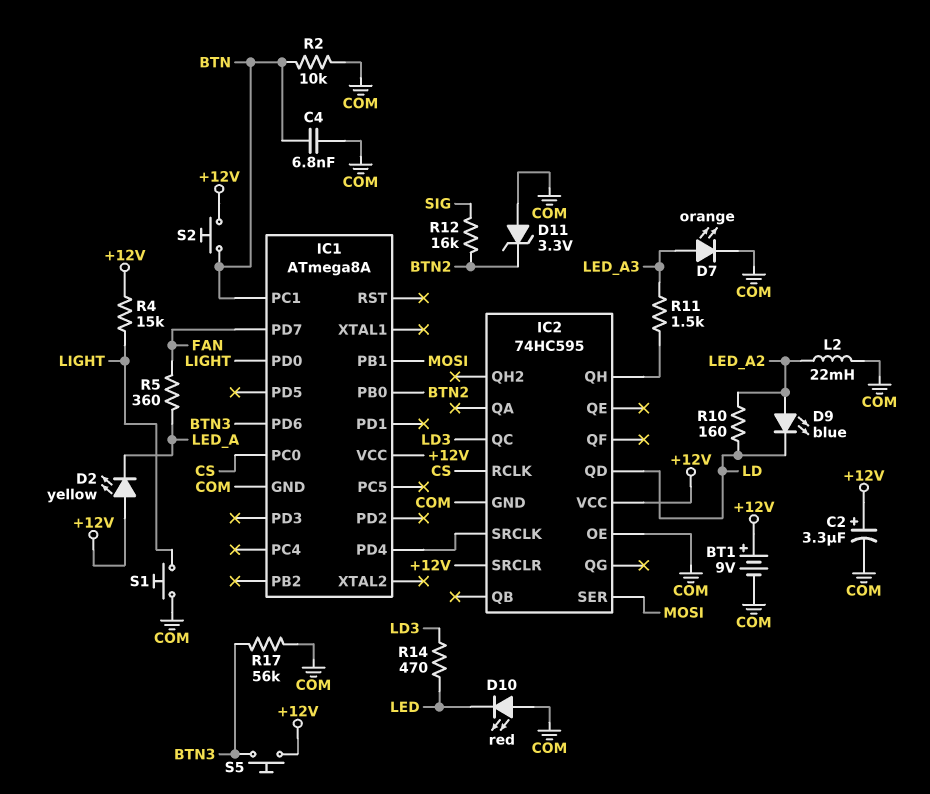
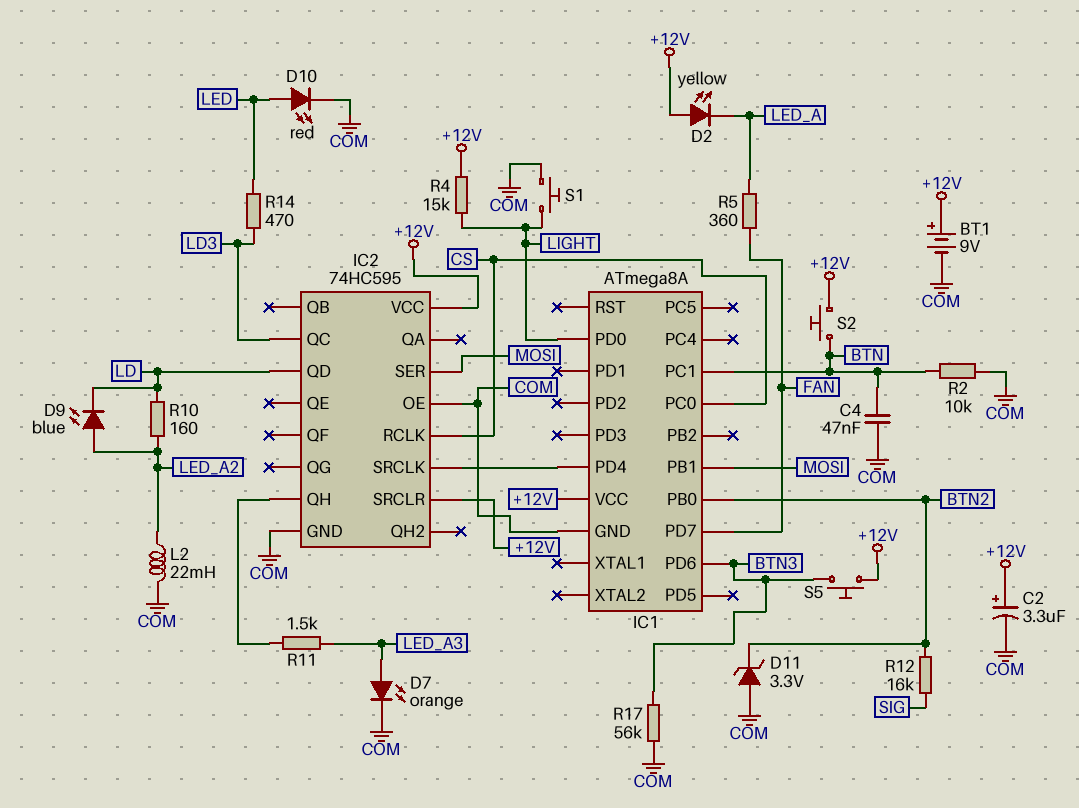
C4: 6.8nF (BTN, COM) -> 47nF (BTN, COM)
D10: LED red (A COM, K LED) -> LED red (A LED, K COM)

